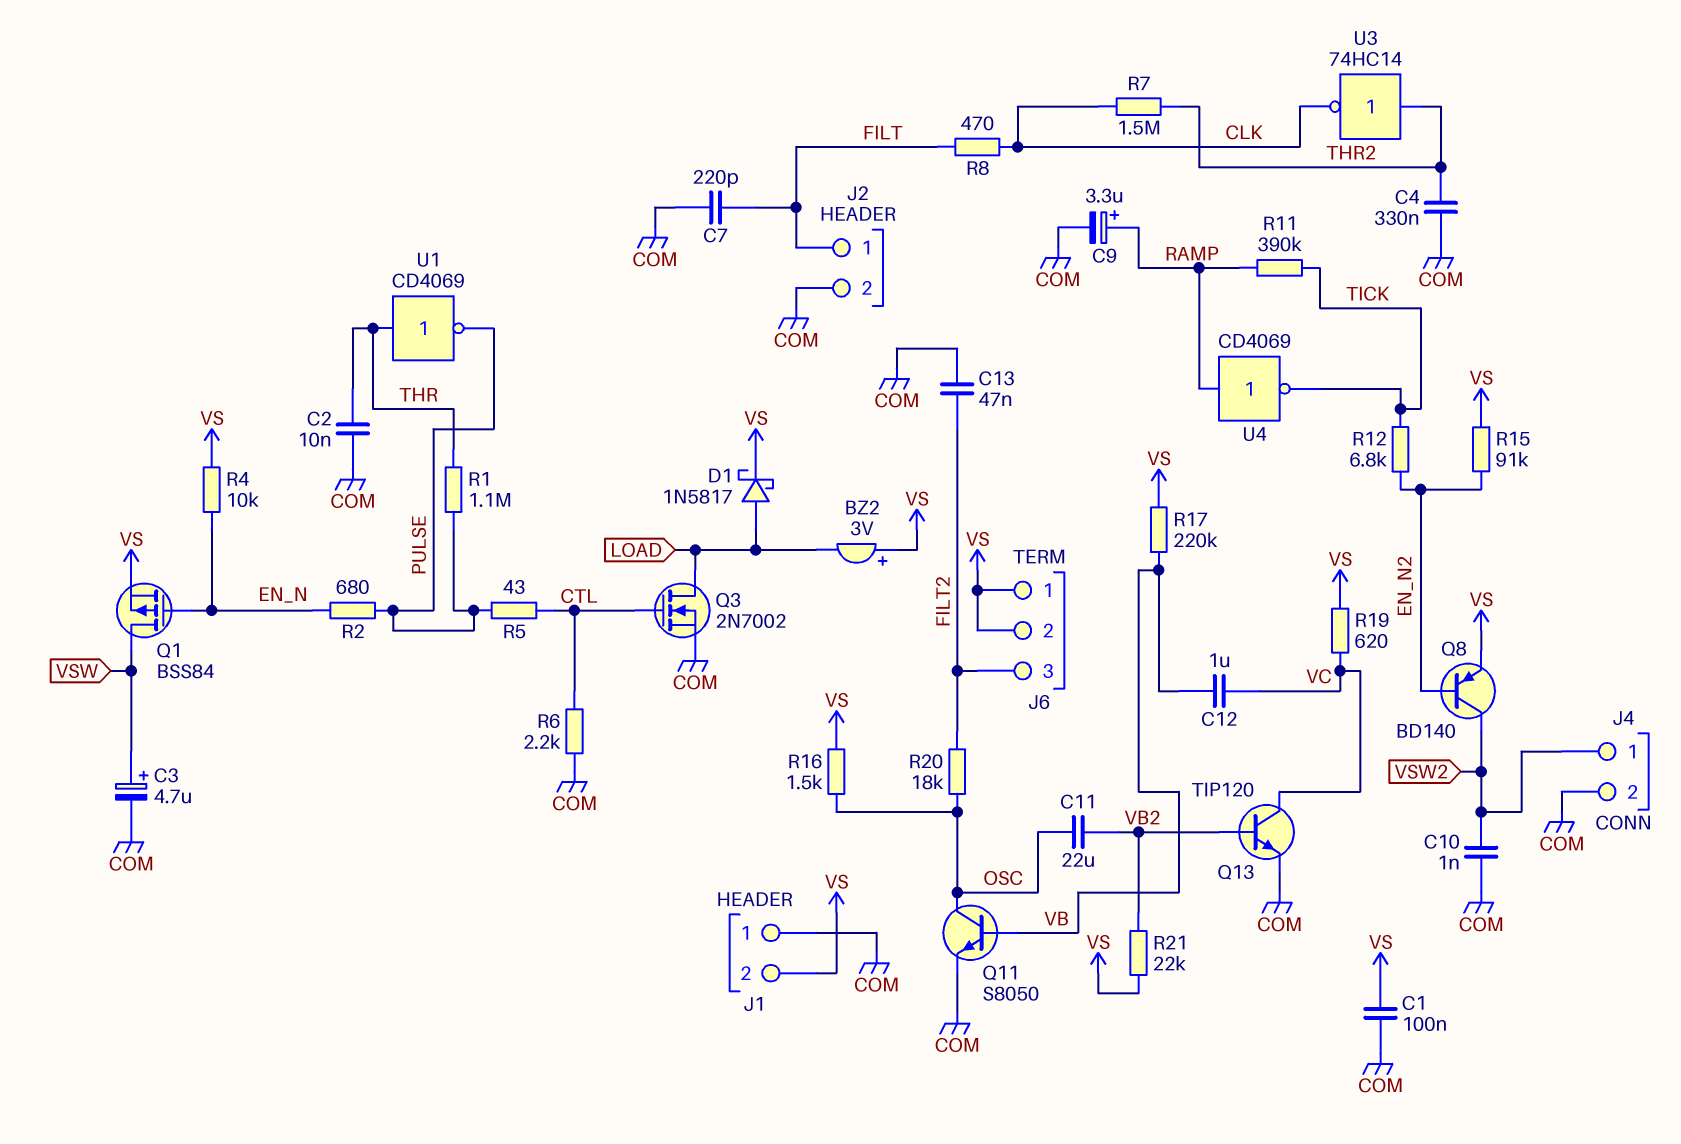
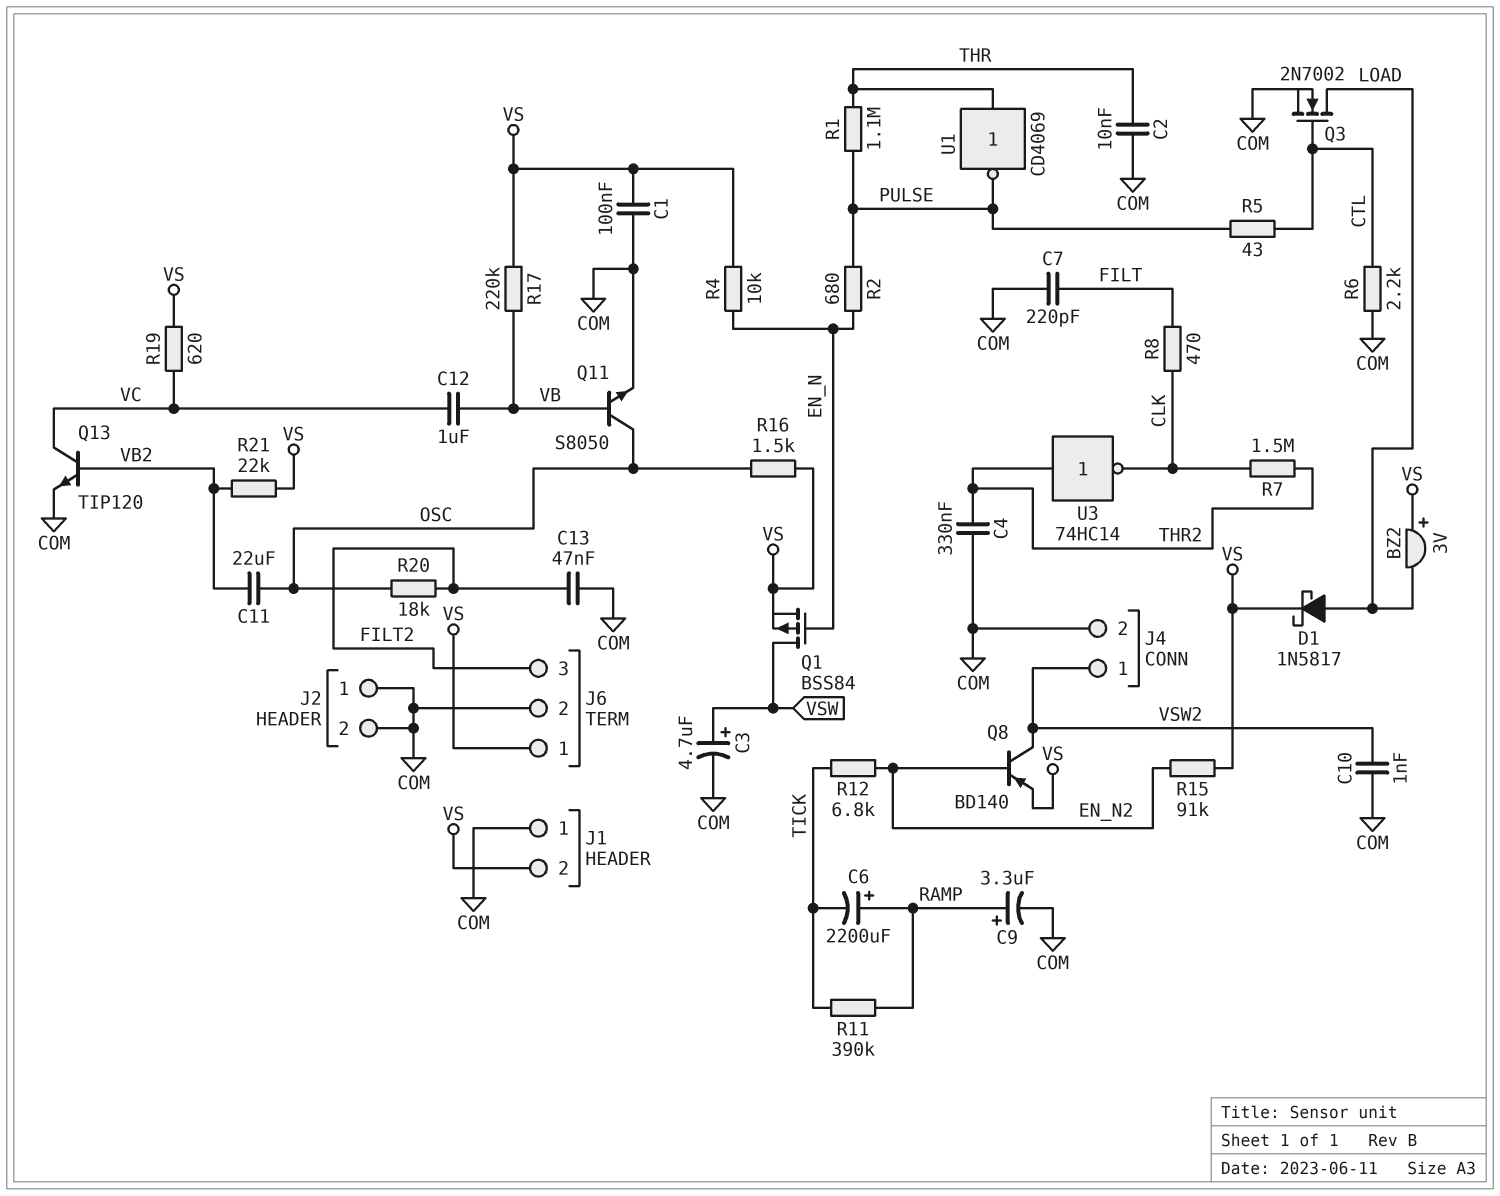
C6: none -> 2200uF (plus RAMP, minus TICK)
J2 pin 1: FILT -> COM
J6 pin 2: VS -> COM
U4: NOT CD4069 (in RAMP, out TICK) -> none

